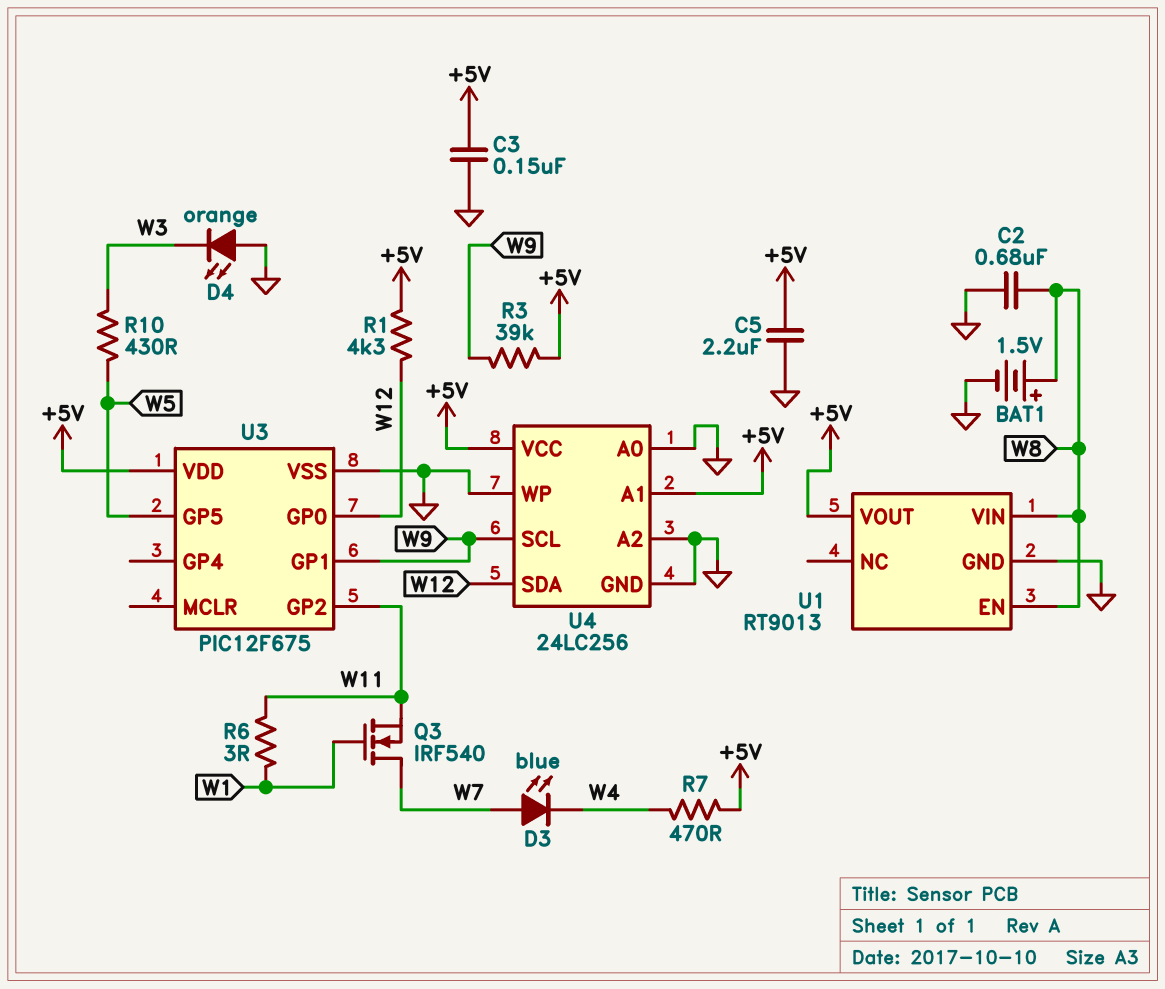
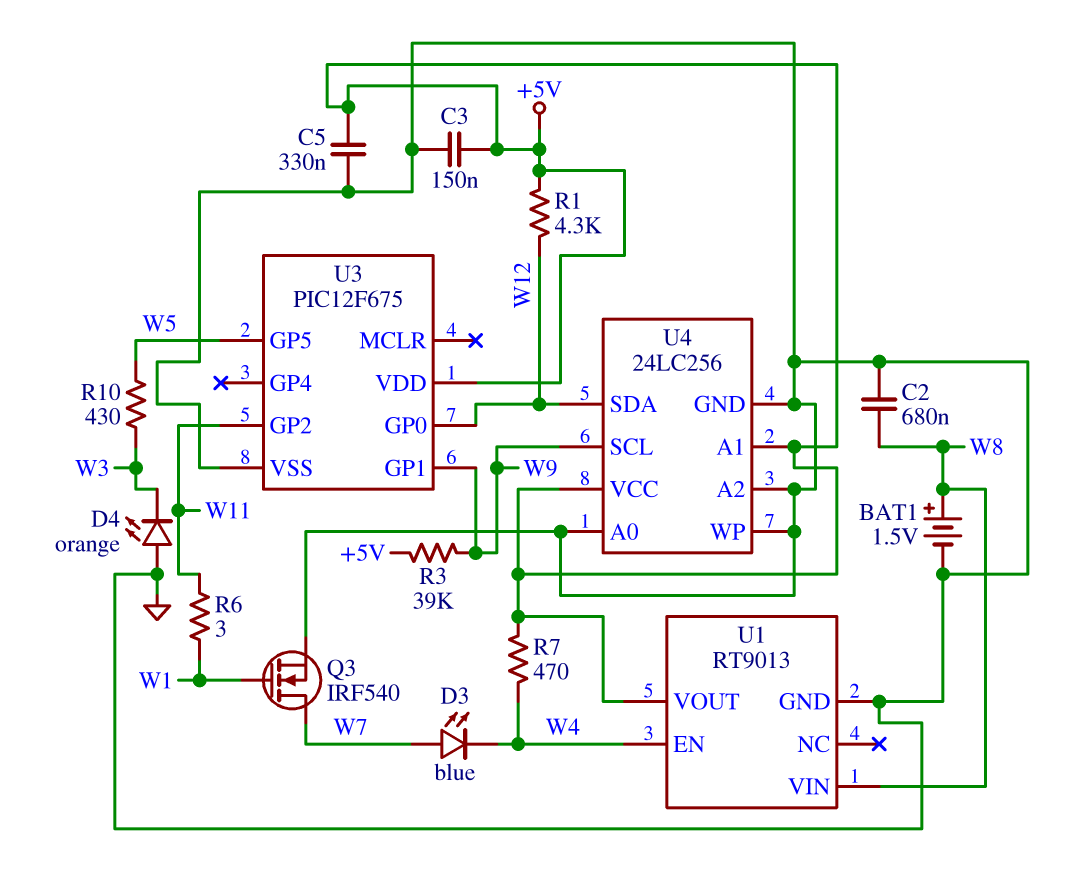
C5: 2.2uF (+5V, GND) -> 330nF (+5V, GND)
Q3: NMOS IRF540 (G W1, D W7, S W11) -> NMOS IRF540 (G W1, D W7, S GND)
U1 pin EN: W8 -> W4

